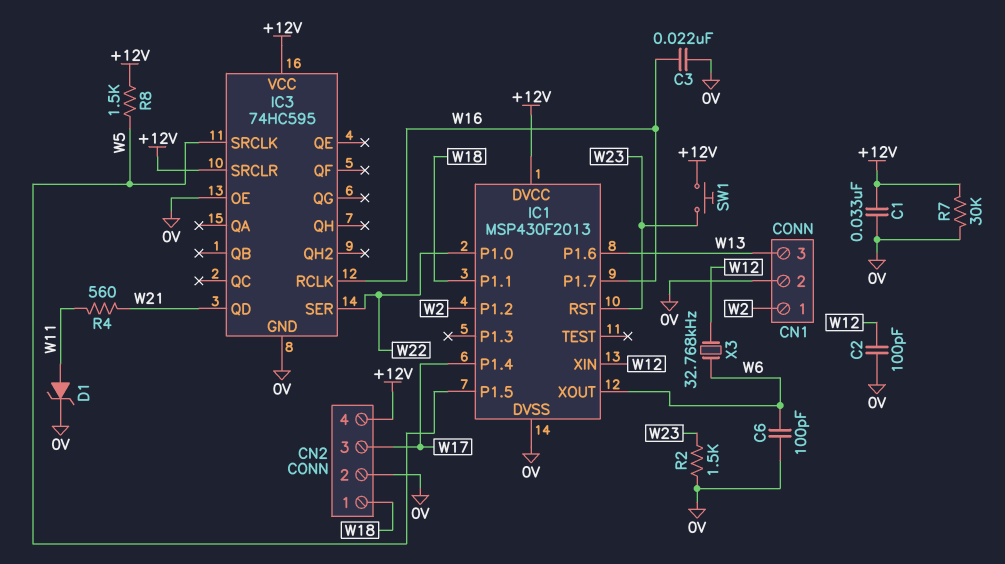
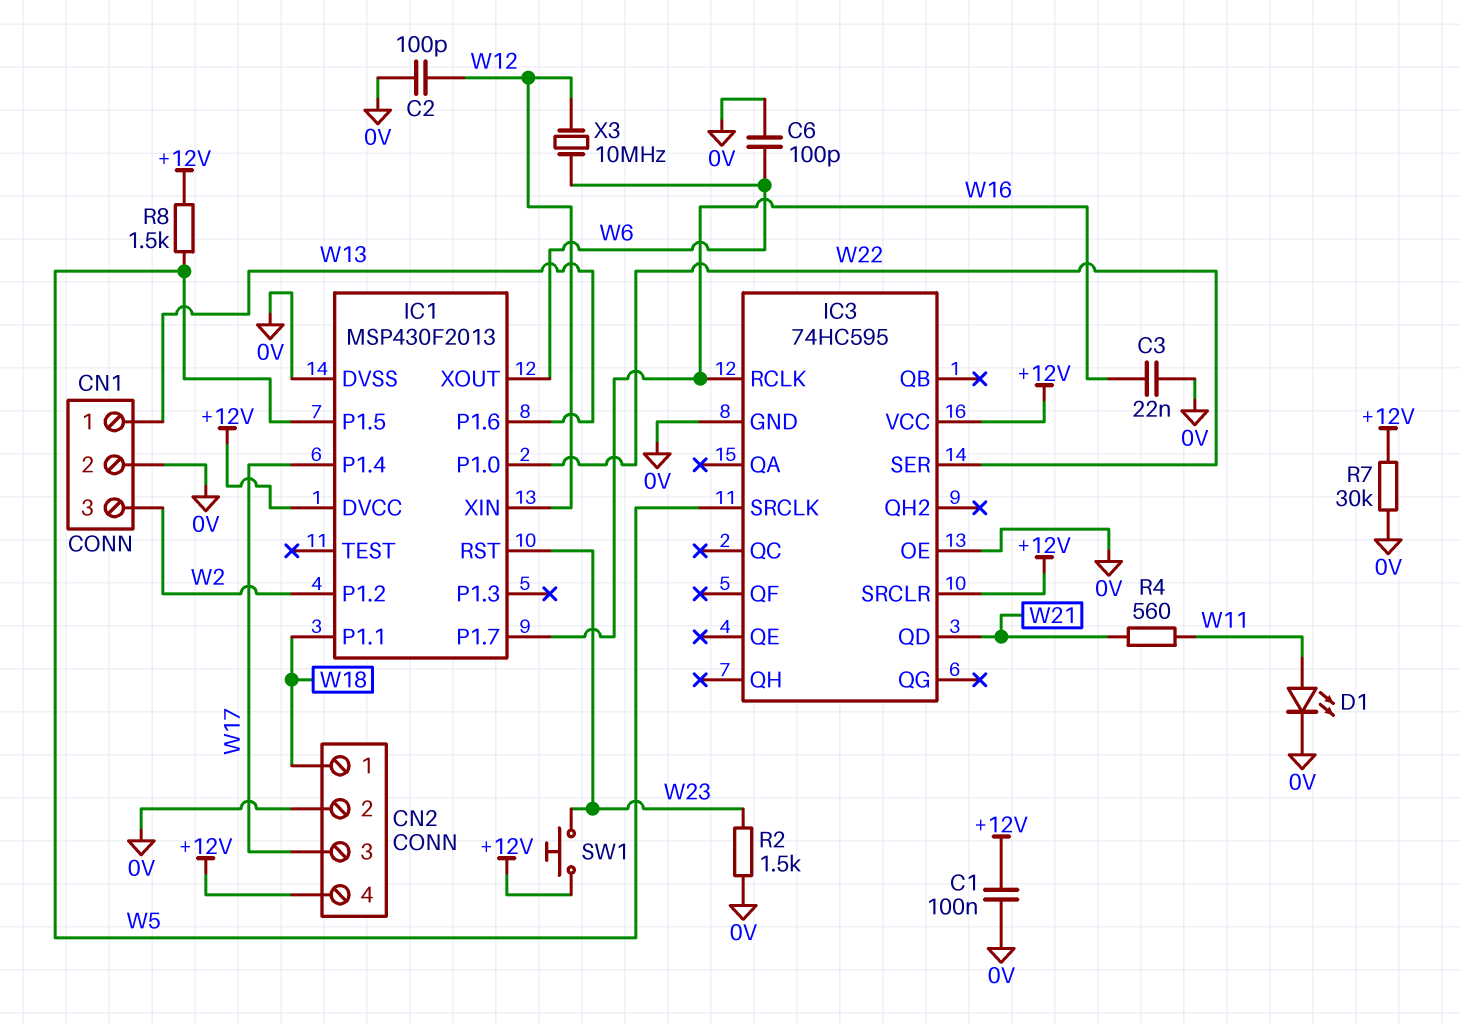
C1: 33nF (+12V, 0V) -> 100nF (+12V, 0V)
CN1 pin 1: W2 -> W13
CN1 pin 3: W13 -> W2
D1: zener (A W11, K 0V) -> LED (A W11, K 0V)
X3: 32.768kHz (W6, W12) -> 10MHz (W6, W12)

